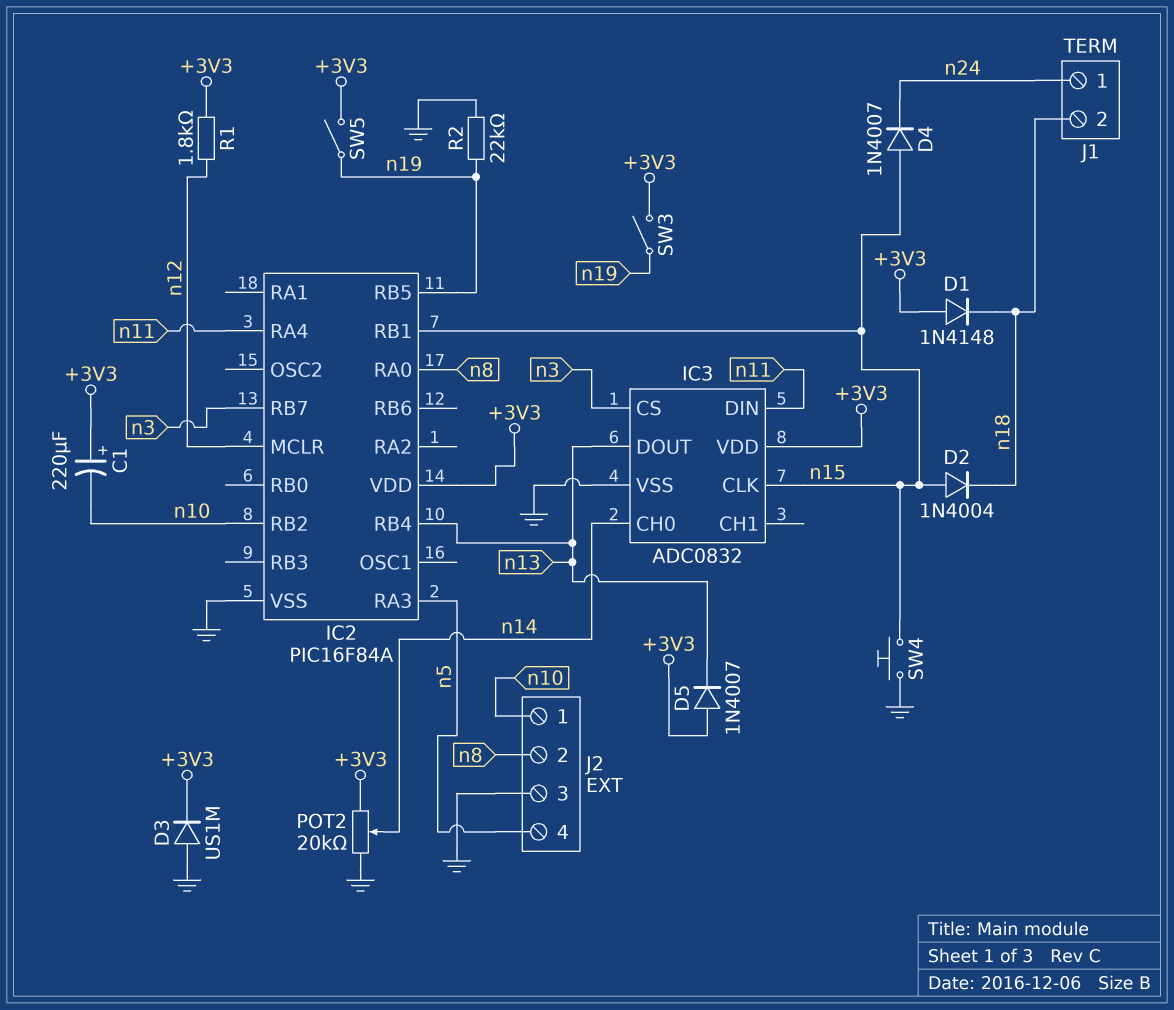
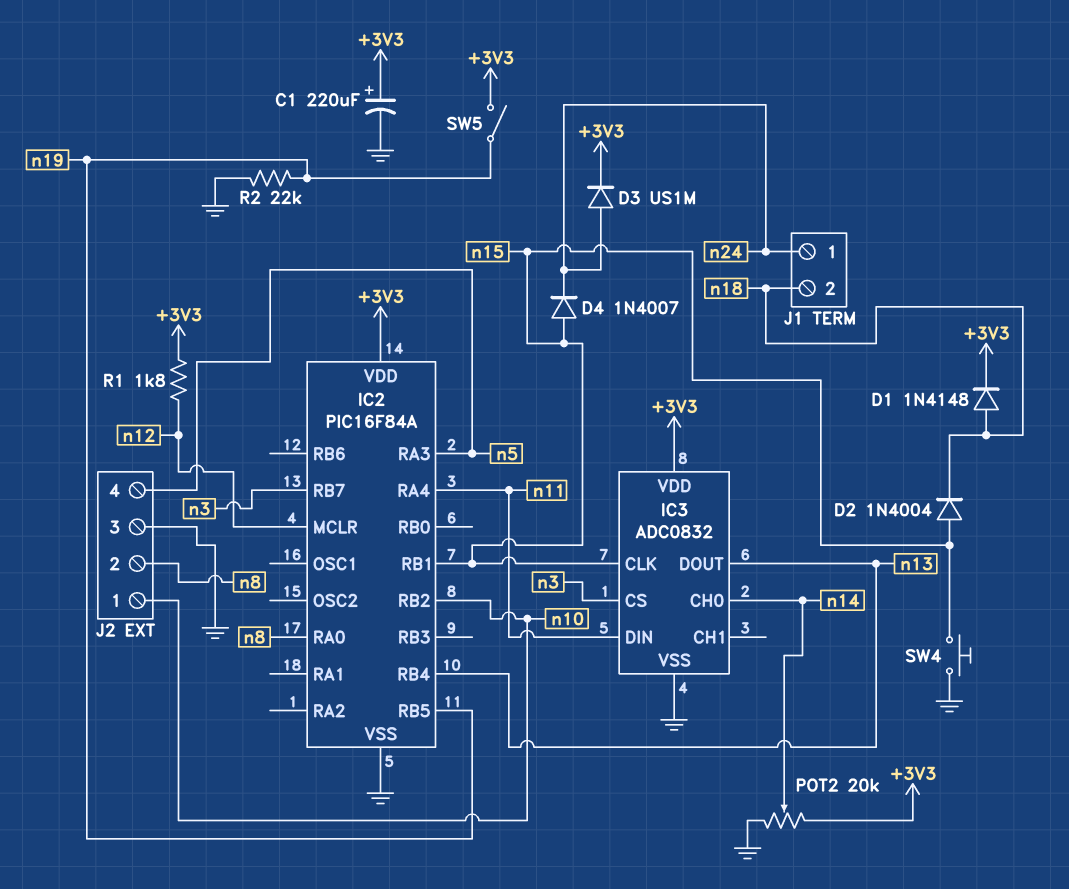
C1: 220uF (plus +3V3, minus n10) -> 220uF (plus +3V3, minus GND)
D1: diode 1N4148 (A +3V3, K n18) -> diode 1N4148 (A n18, K +3V3)
D3: diode US1M (A GND, K +3V3) -> diode US1M (A n24, K +3V3)
D5: diode 1N4007 (A +3V3, K n13) -> none
SW3: switch (+3V3, n19) -> none

